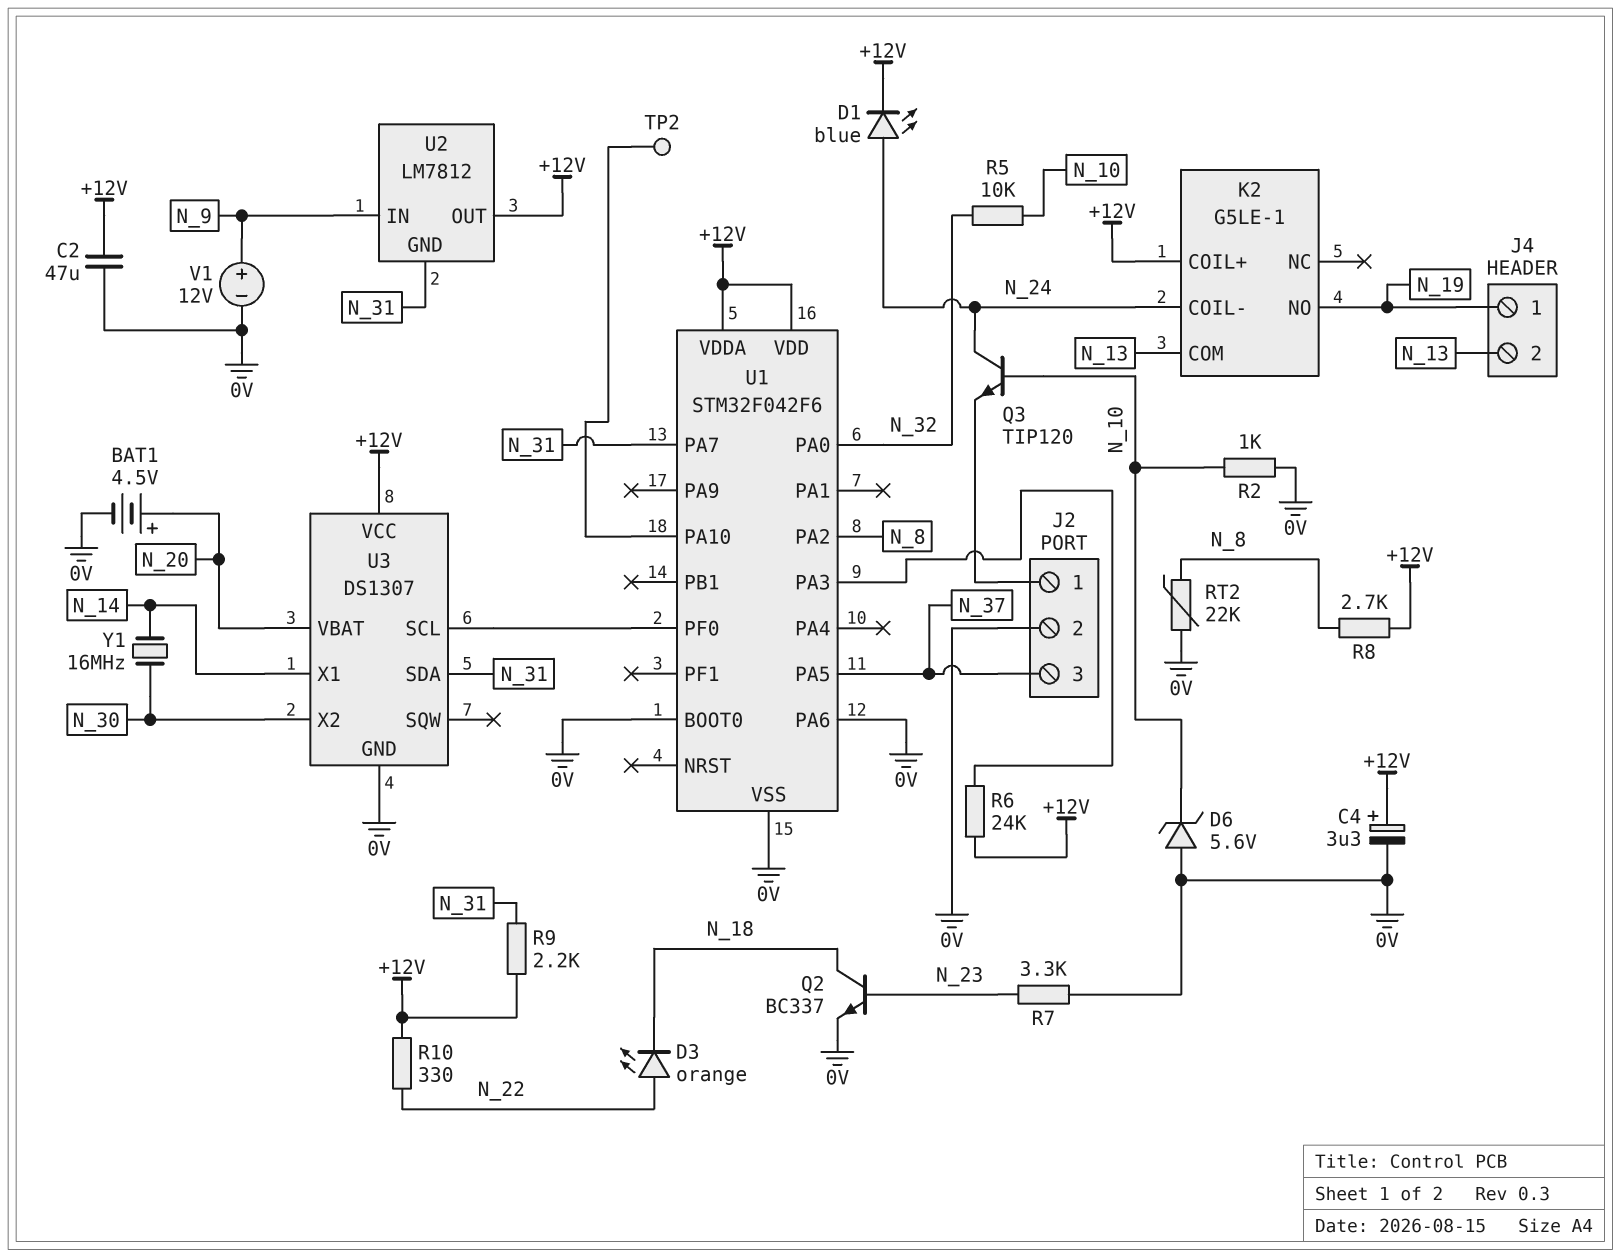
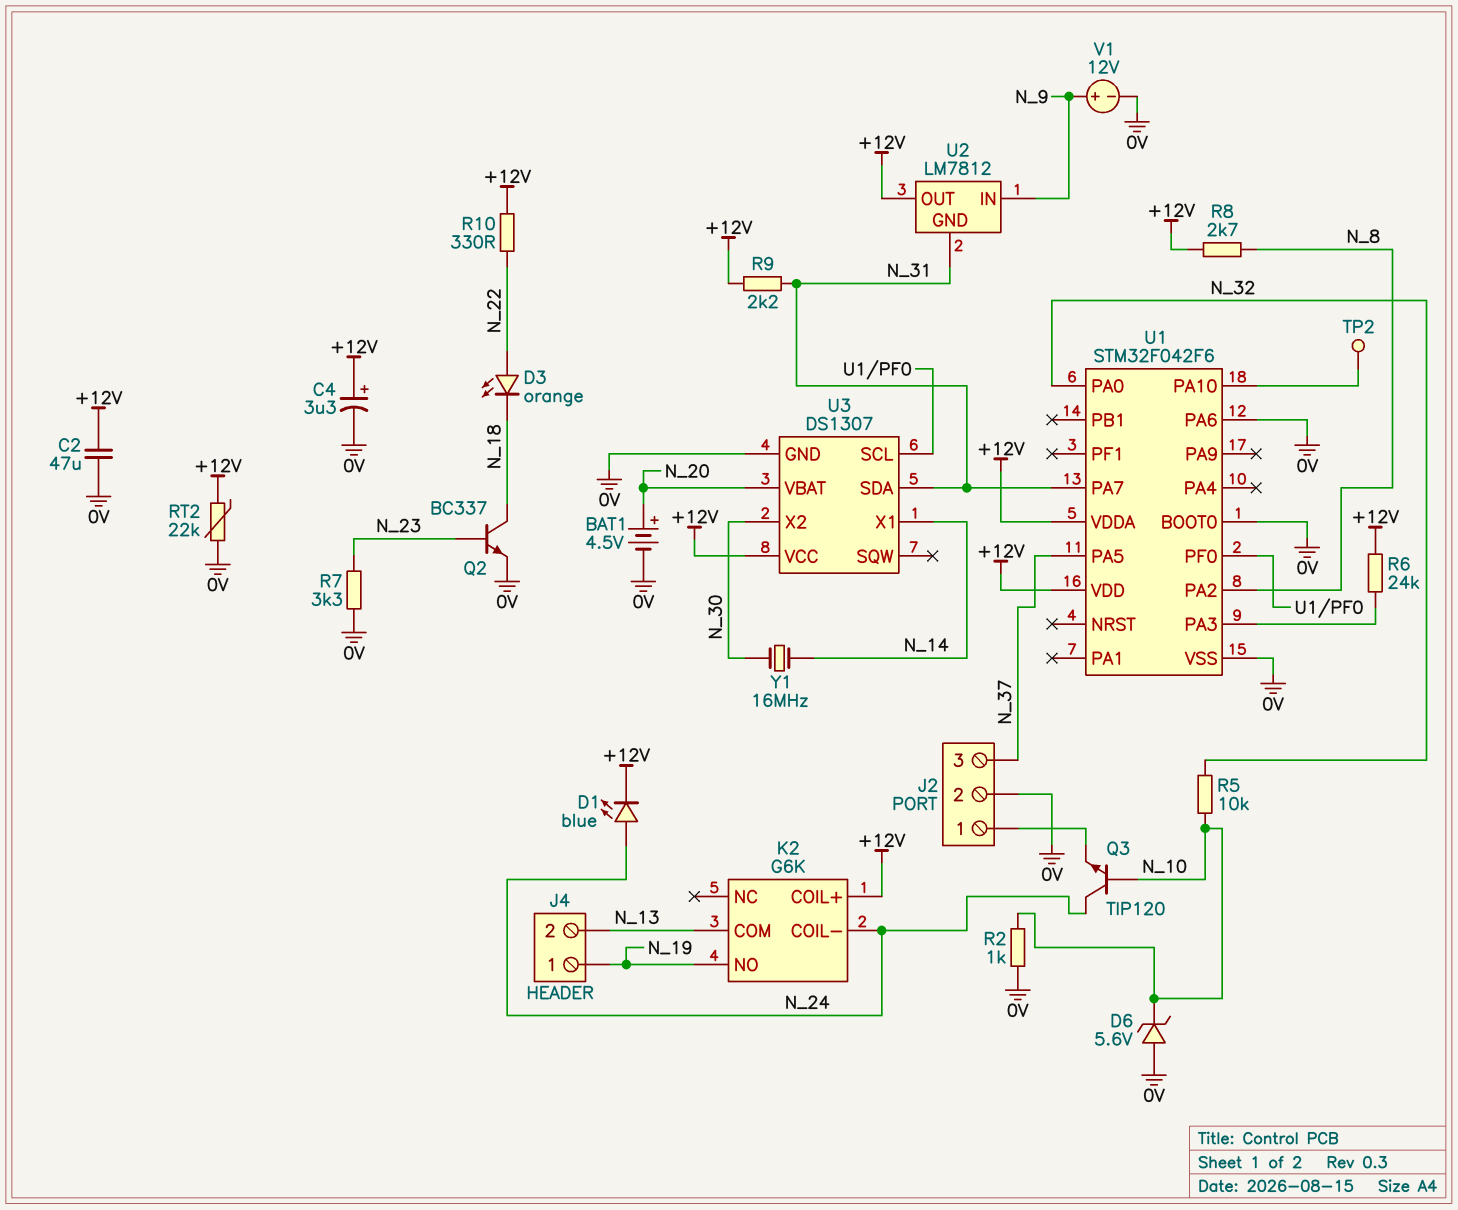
K2: G5LE-1 -> G6K
RT2: 22k (0V, N_8) -> 22k (+12V, 0V)

